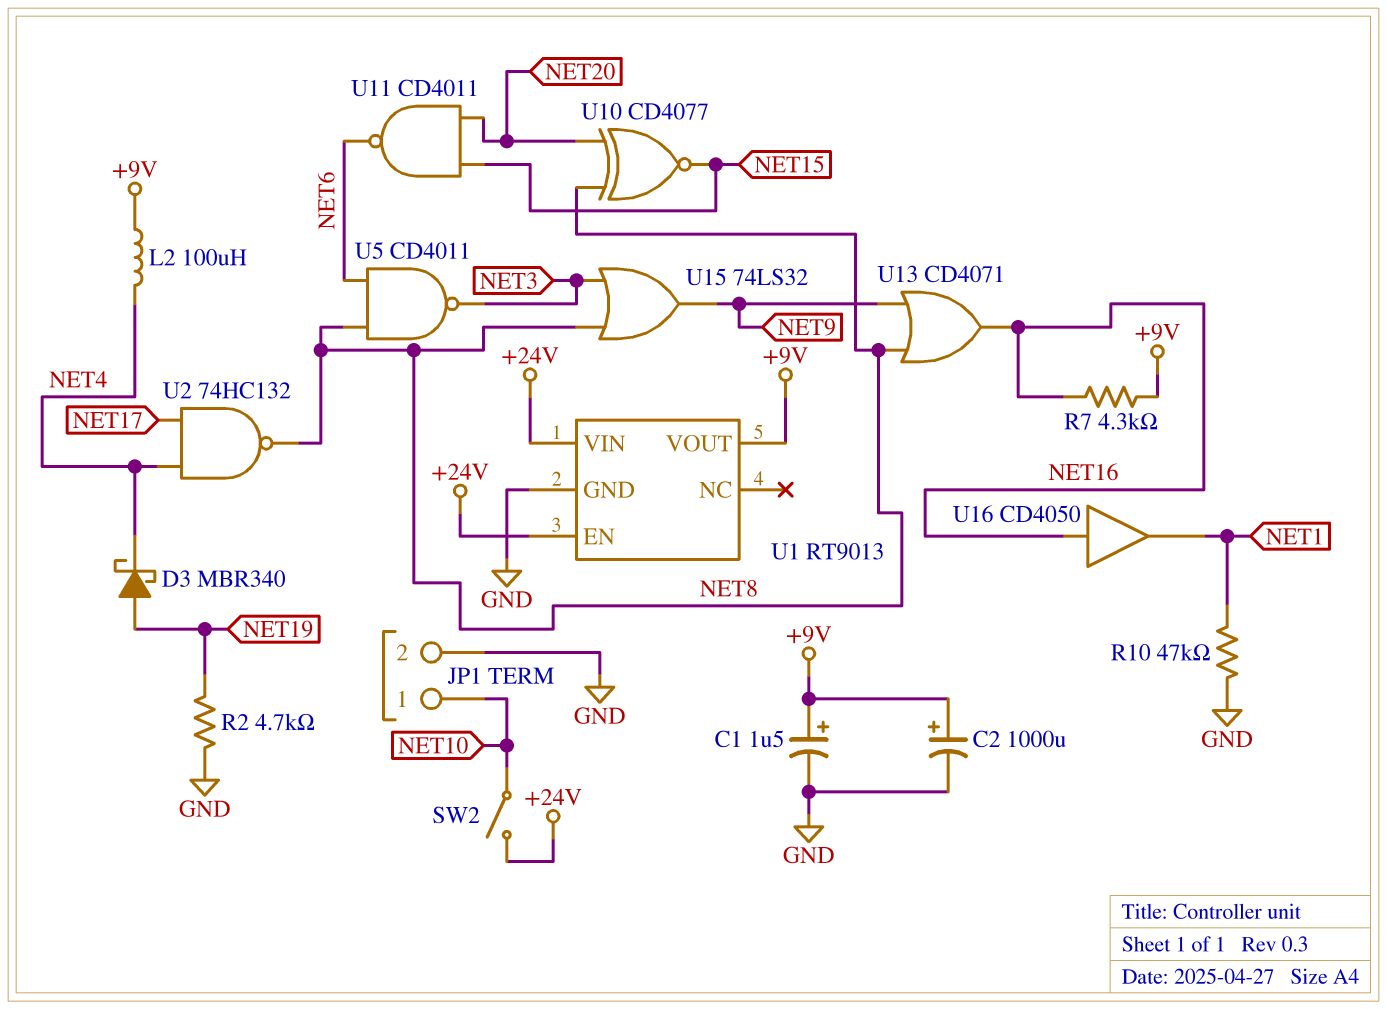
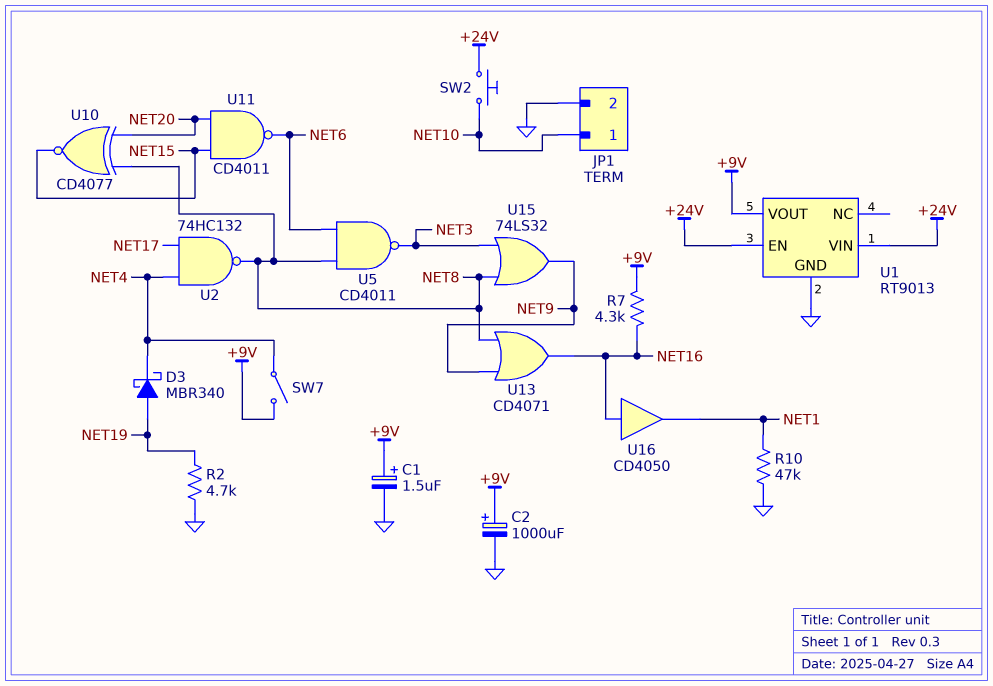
L2: 100uH (+9V, NET4) -> none
SW2: switch (+24V, NET10) -> button (+24V, NET10)
SW7: none -> switch (+9V, NET4)

